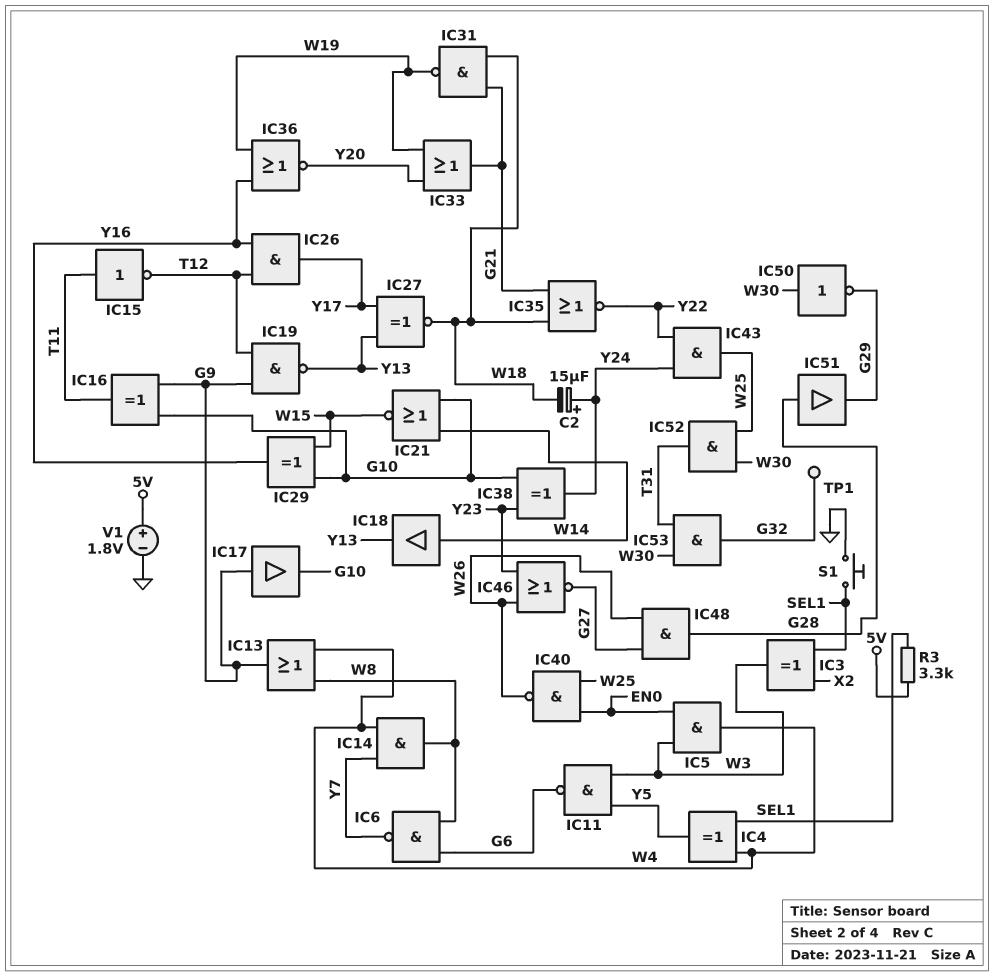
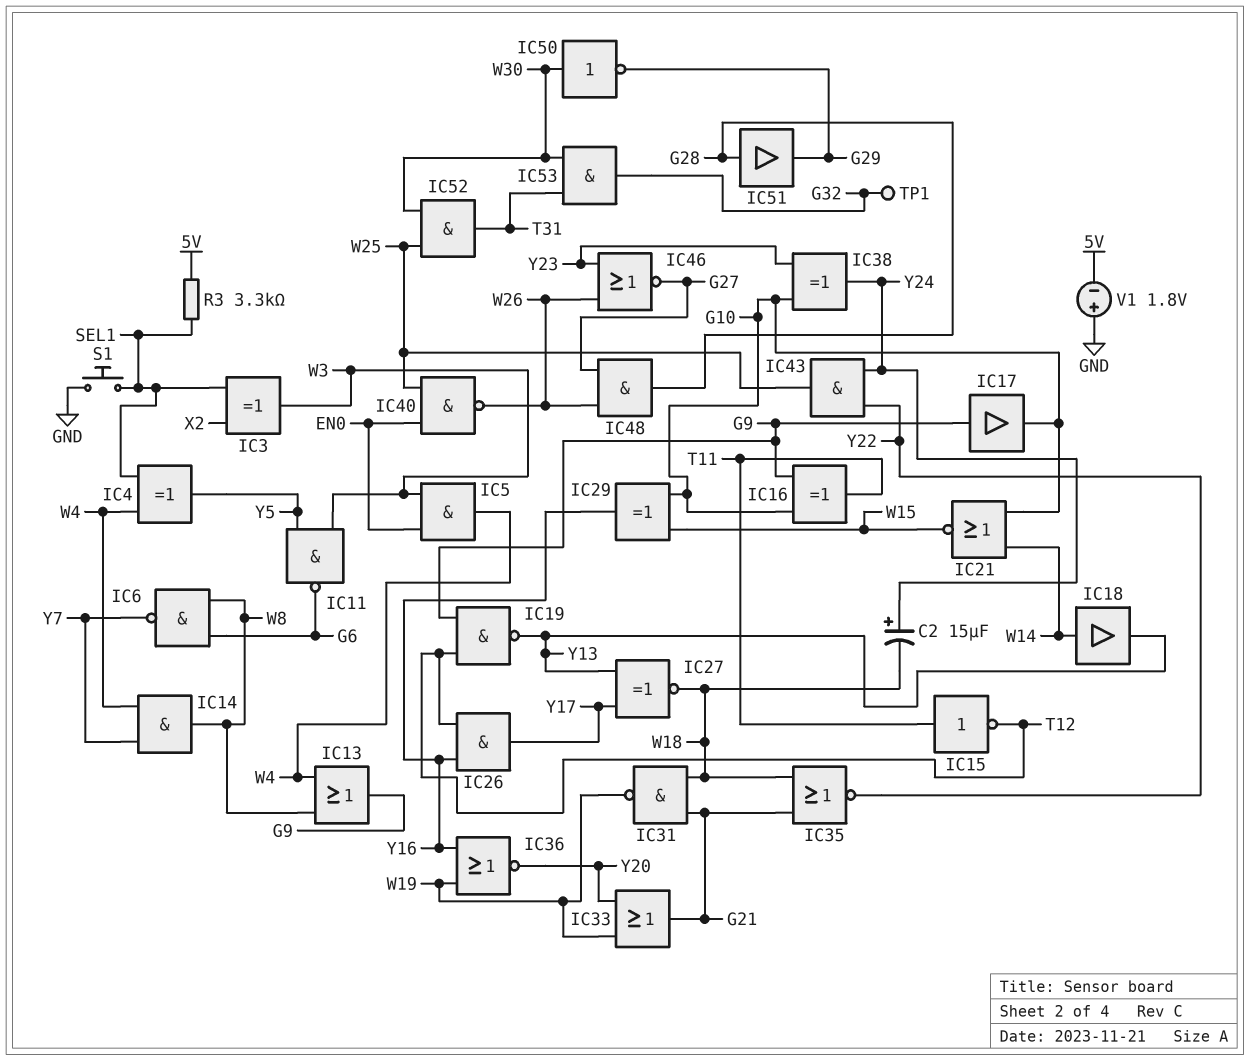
V1: 1.8V (plus 5V, minus GND) -> 1.8V (plus GND, minus 5V)

